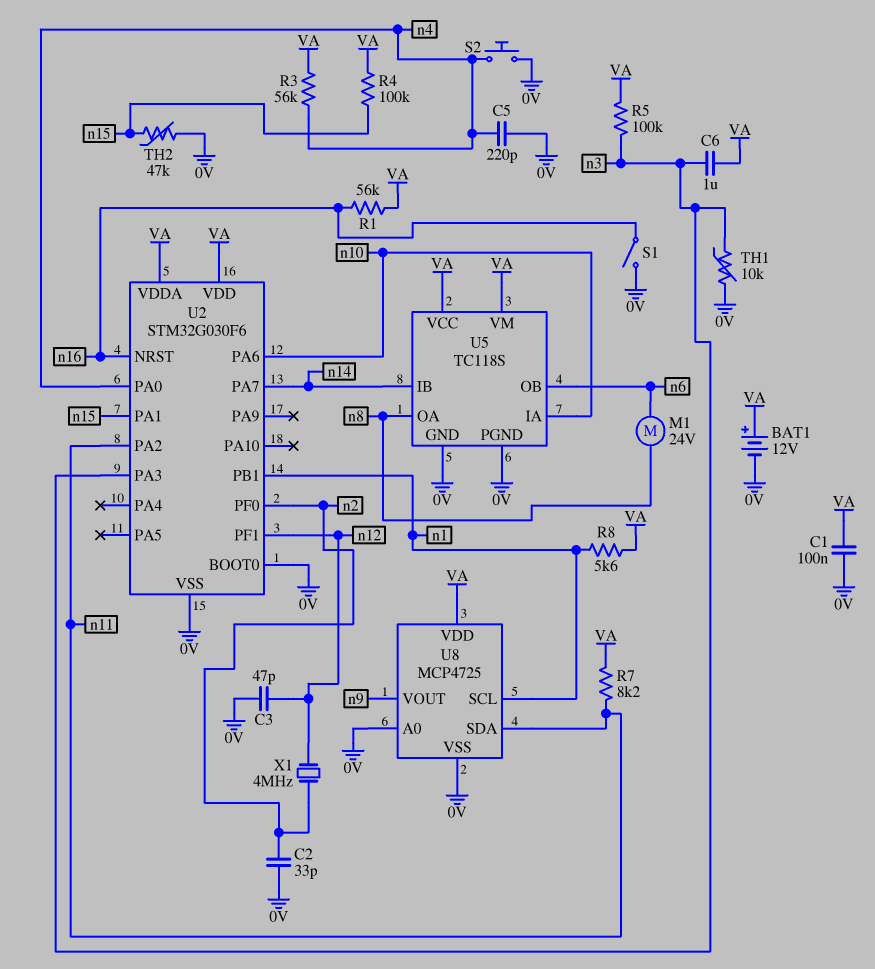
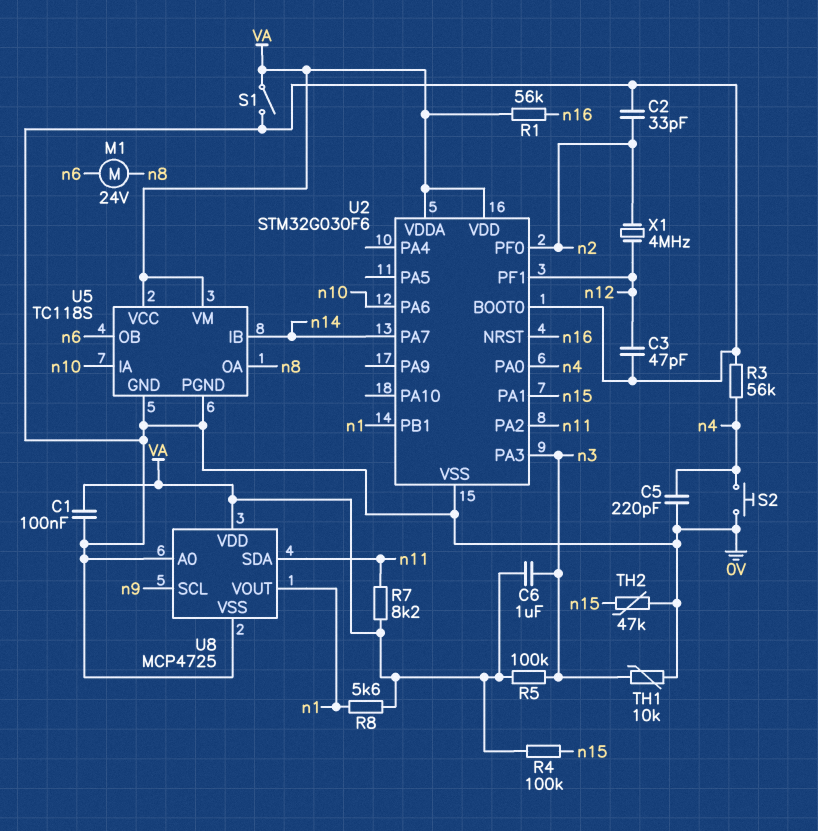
BAT1: 12V (plus VA, minus 0V) -> none
R3: 56k (VA, n4) -> 56k (0V, n4)
S1: switch (0V, n16) -> switch (0V, VA)
U8 pin SCL: n1 -> n9
U8 pin VOUT: n9 -> n1

